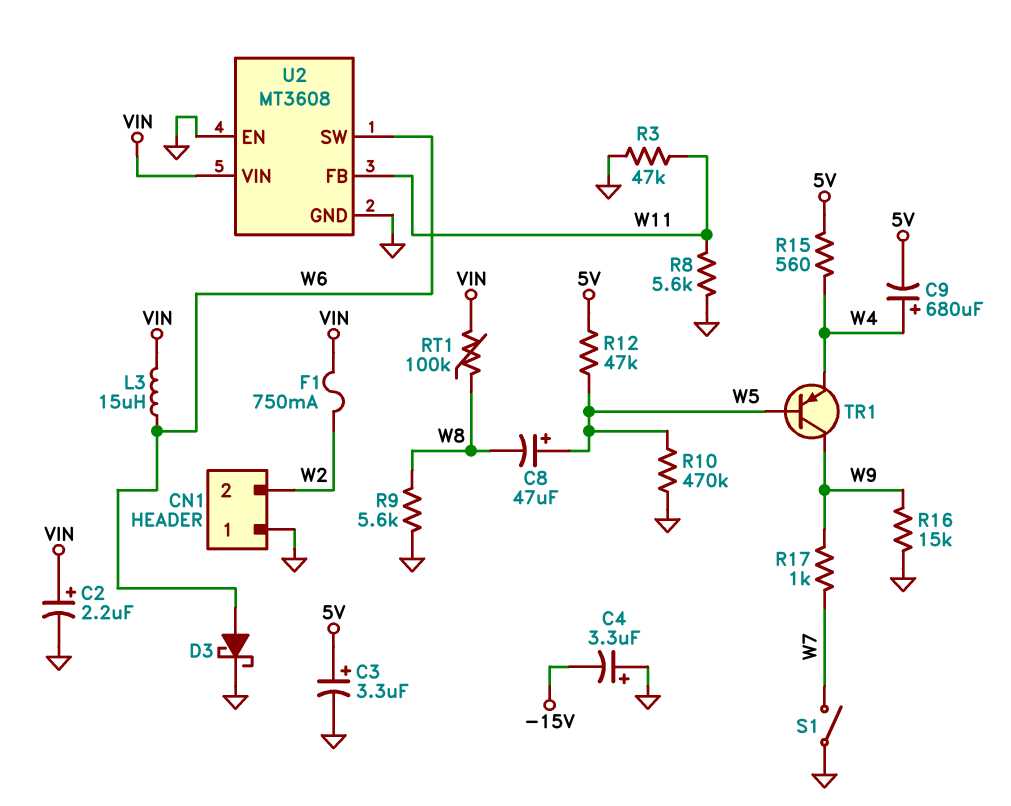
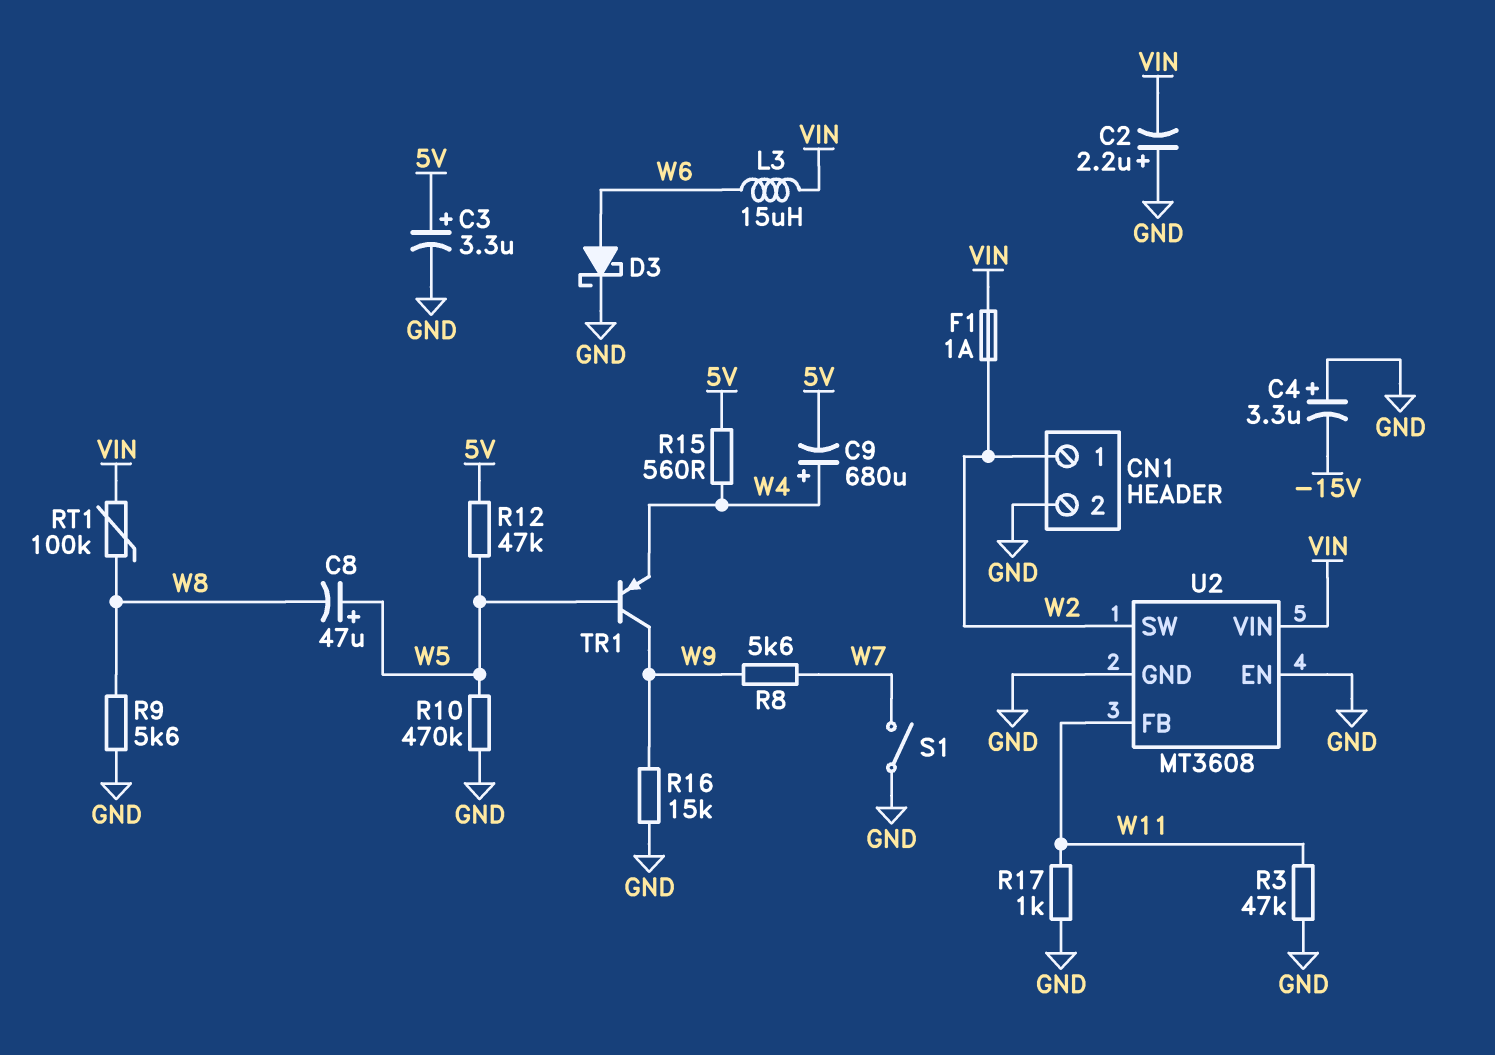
C2: 2.2uF (plus VIN, minus GND) -> 2.2uF (plus GND, minus VIN)
CN1 pin 1: GND -> W2
CN1 pin 2: W2 -> GND
F1: 750mA (VIN, W2) -> 1A (VIN, W2)
R8: 5.6k (GND, W11) -> 5.6k (W7, W9)
R17: 1k (W7, W9) -> 1k (GND, W11)
U2 pin SW: W6 -> W2

